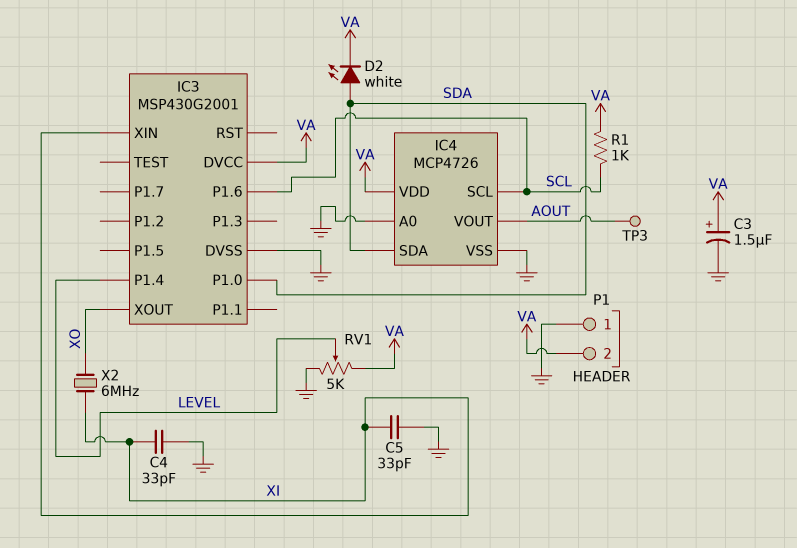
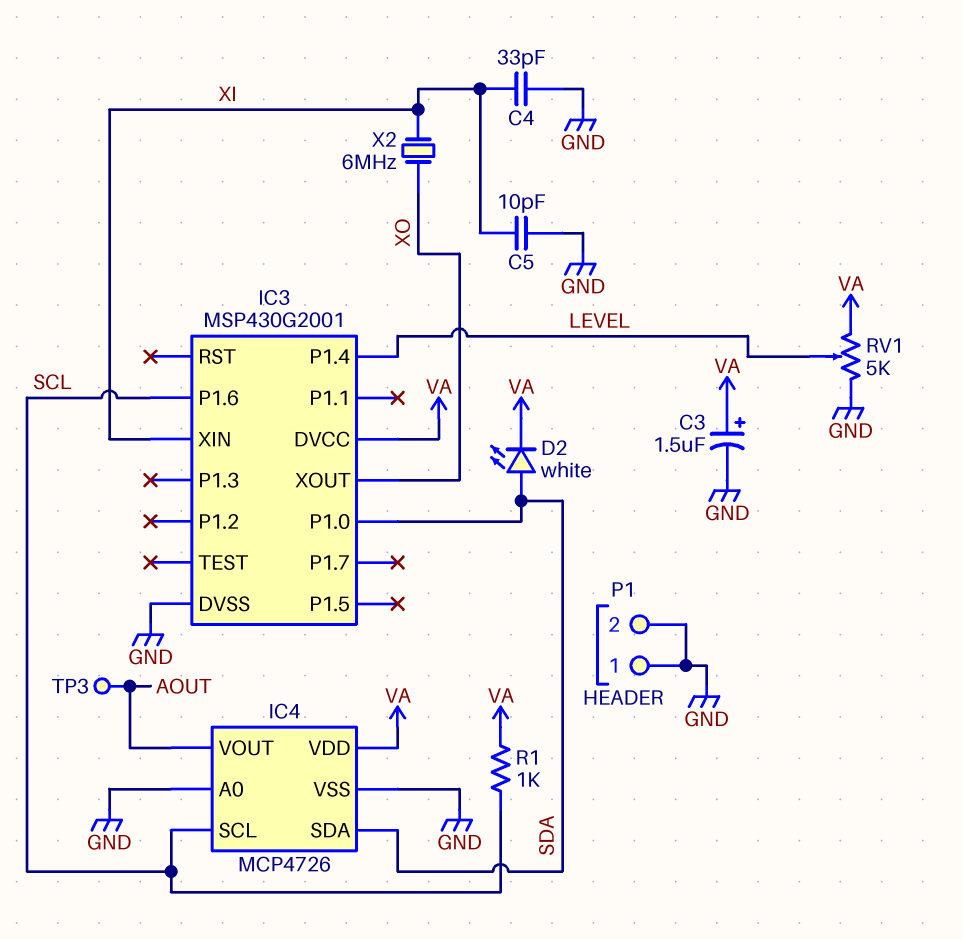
C5: 33pF (GND, XI) -> 10pF (GND, XI)
P1 pin 2: VA -> GND

